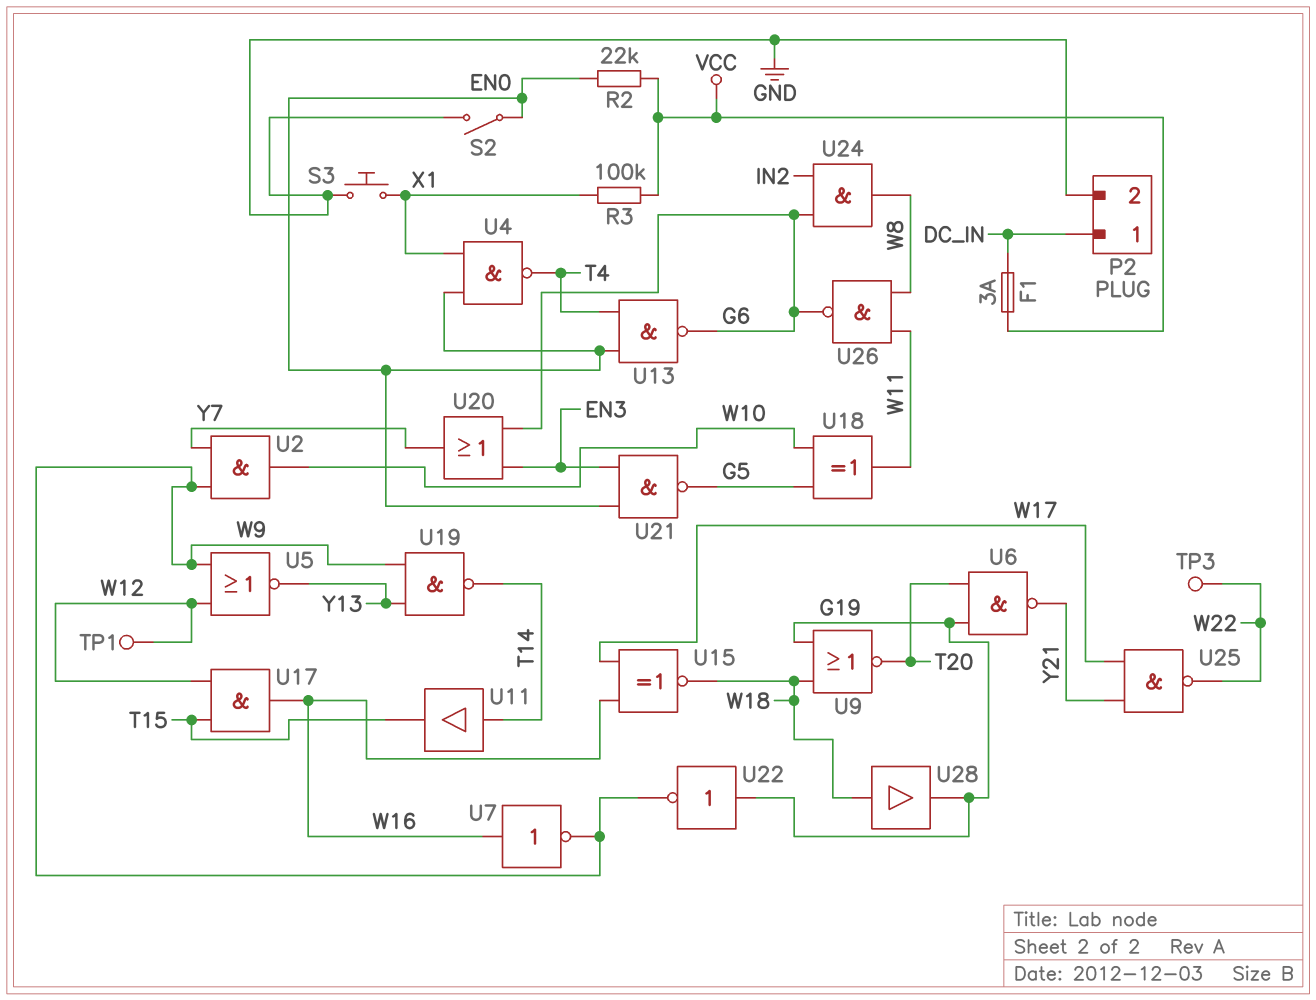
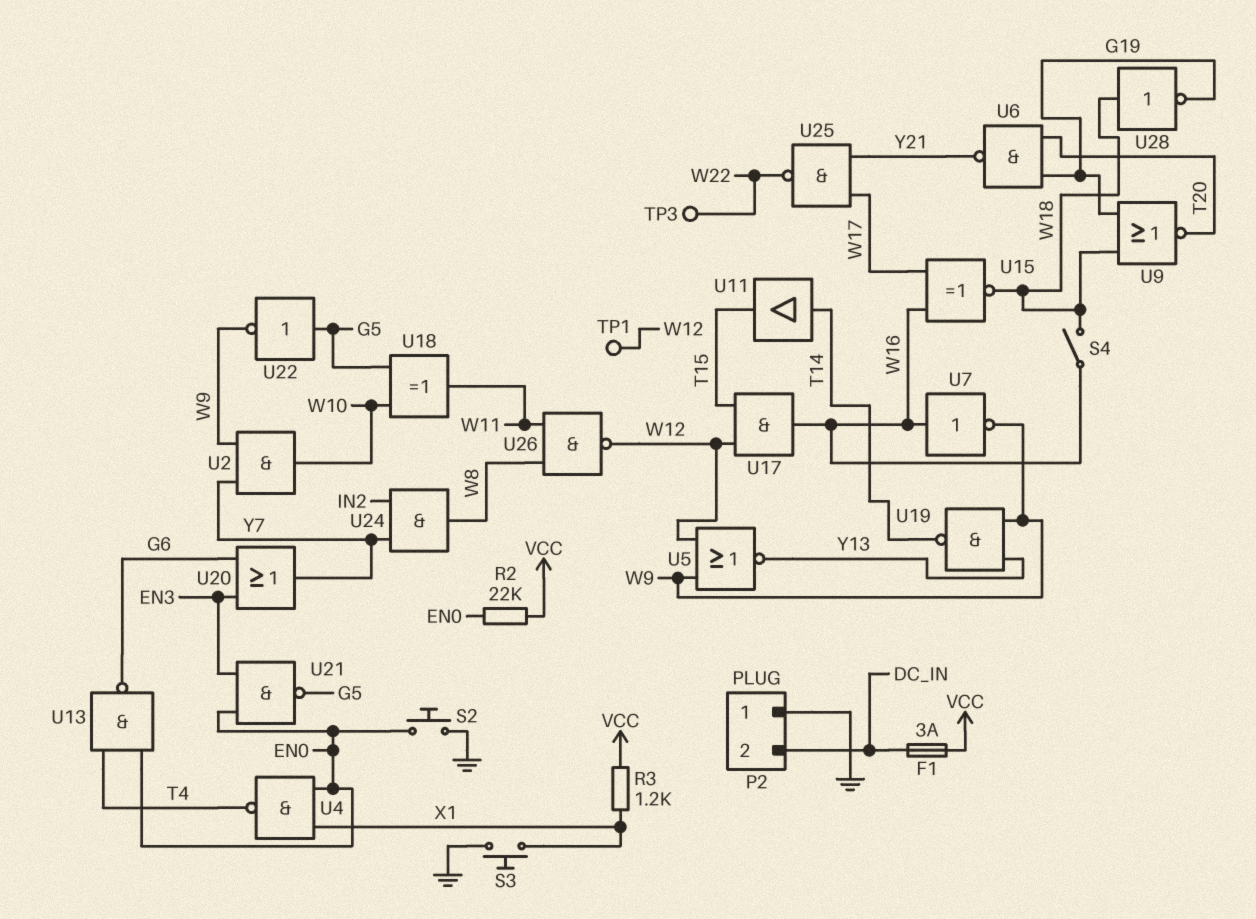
P2 pin 1: DC_IN -> GND
P2 pin 2: GND -> DC_IN
R3: 100k (VCC, X1) -> 1.2k (VCC, X1)
S2: switch (EN0, GND) -> button (EN0, GND)
S4: none -> switch (W16, W18)
U22: NOT (in G19, out W9) -> NOT (in G5, out W9)
U24: AND (in G6, in IN2, out W8) -> AND (in IN2, in Y7, out W8)
U26: NAND (in W8, in W11, out G6) -> NAND (in W8, in W11, out W12)
U28: buffer (in W18, out G19) -> NOT (in W18, out G19)

